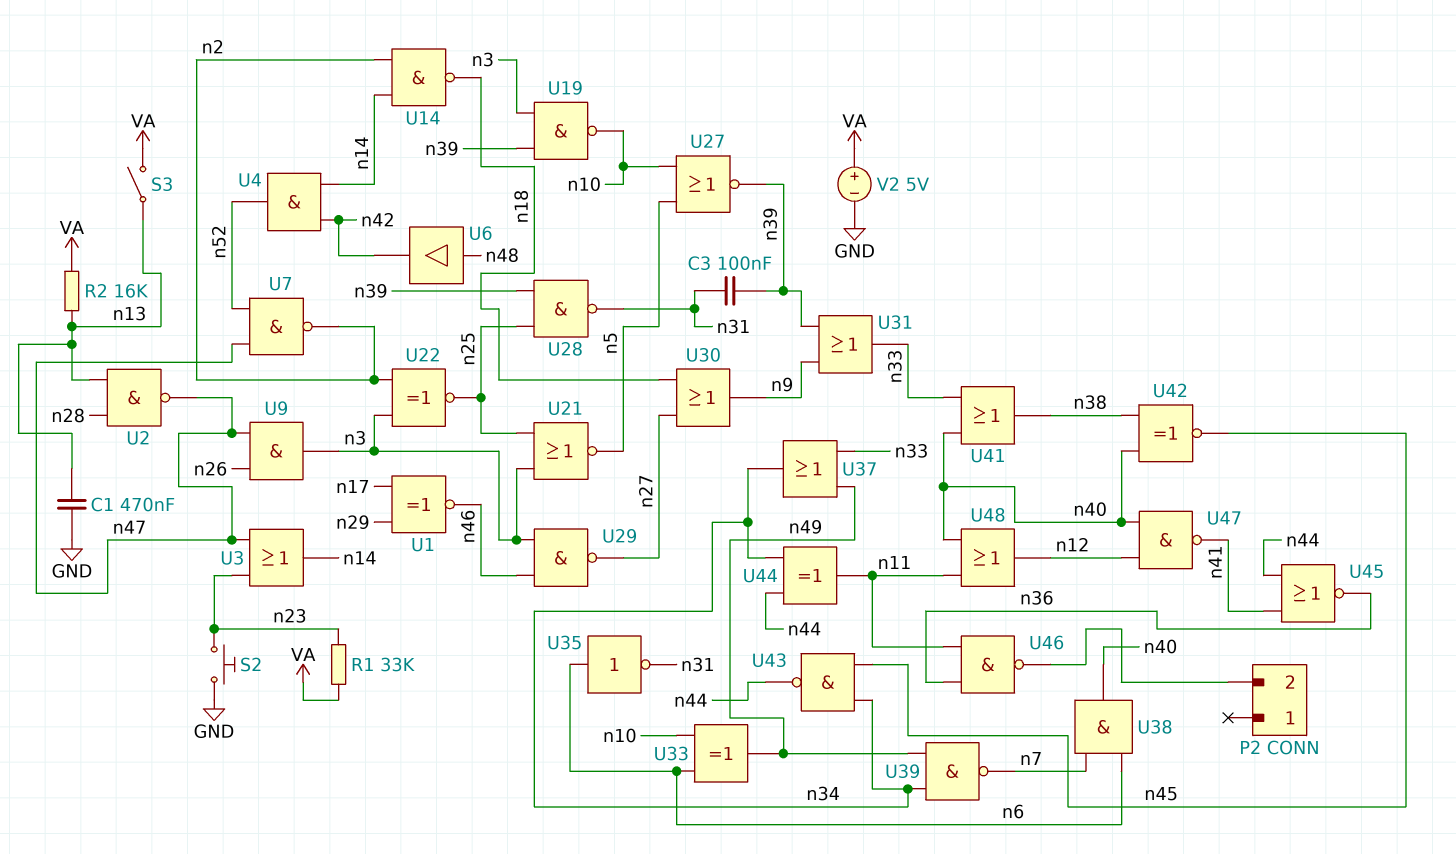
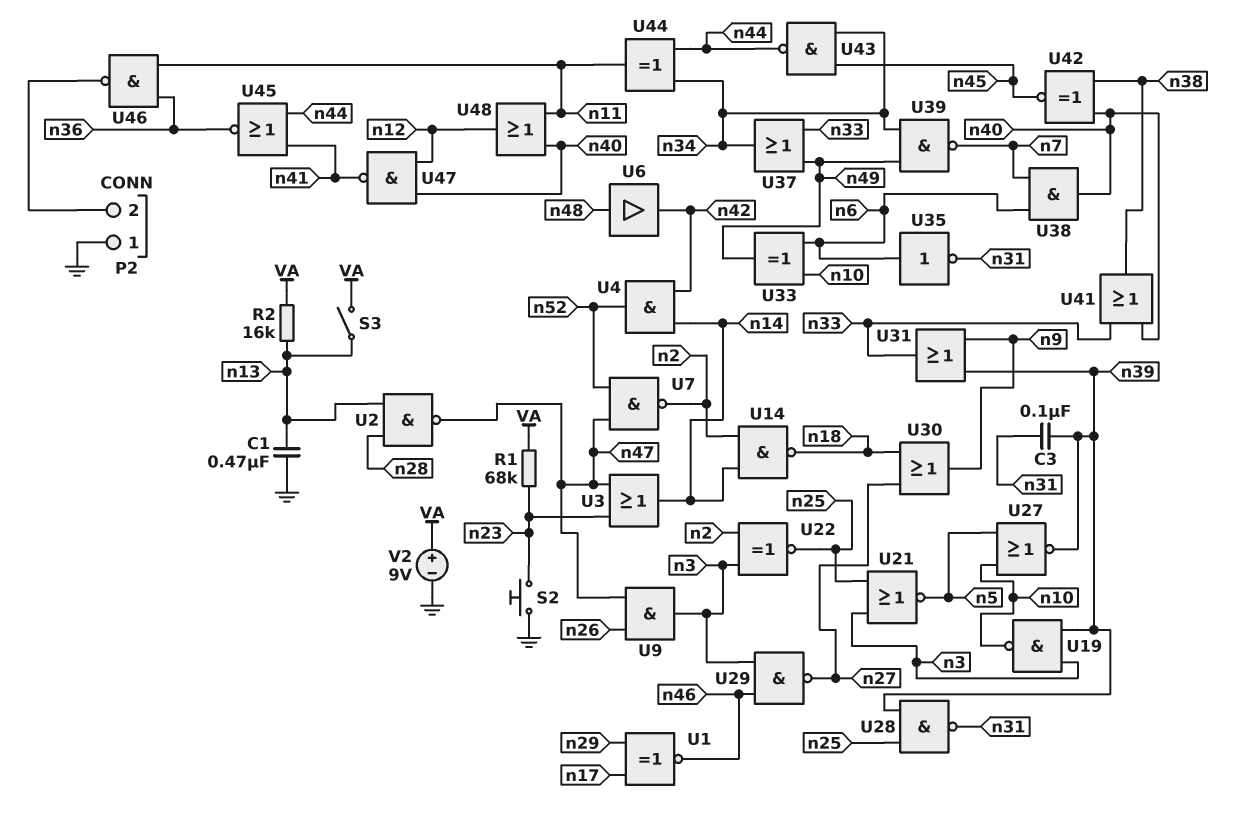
P2 pin 1: none -> GND
R1: 33k (VA, n23) -> 68k (VA, n23)
V2: 5V (plus VA, minus GND) -> 9V (plus VA, minus GND)

